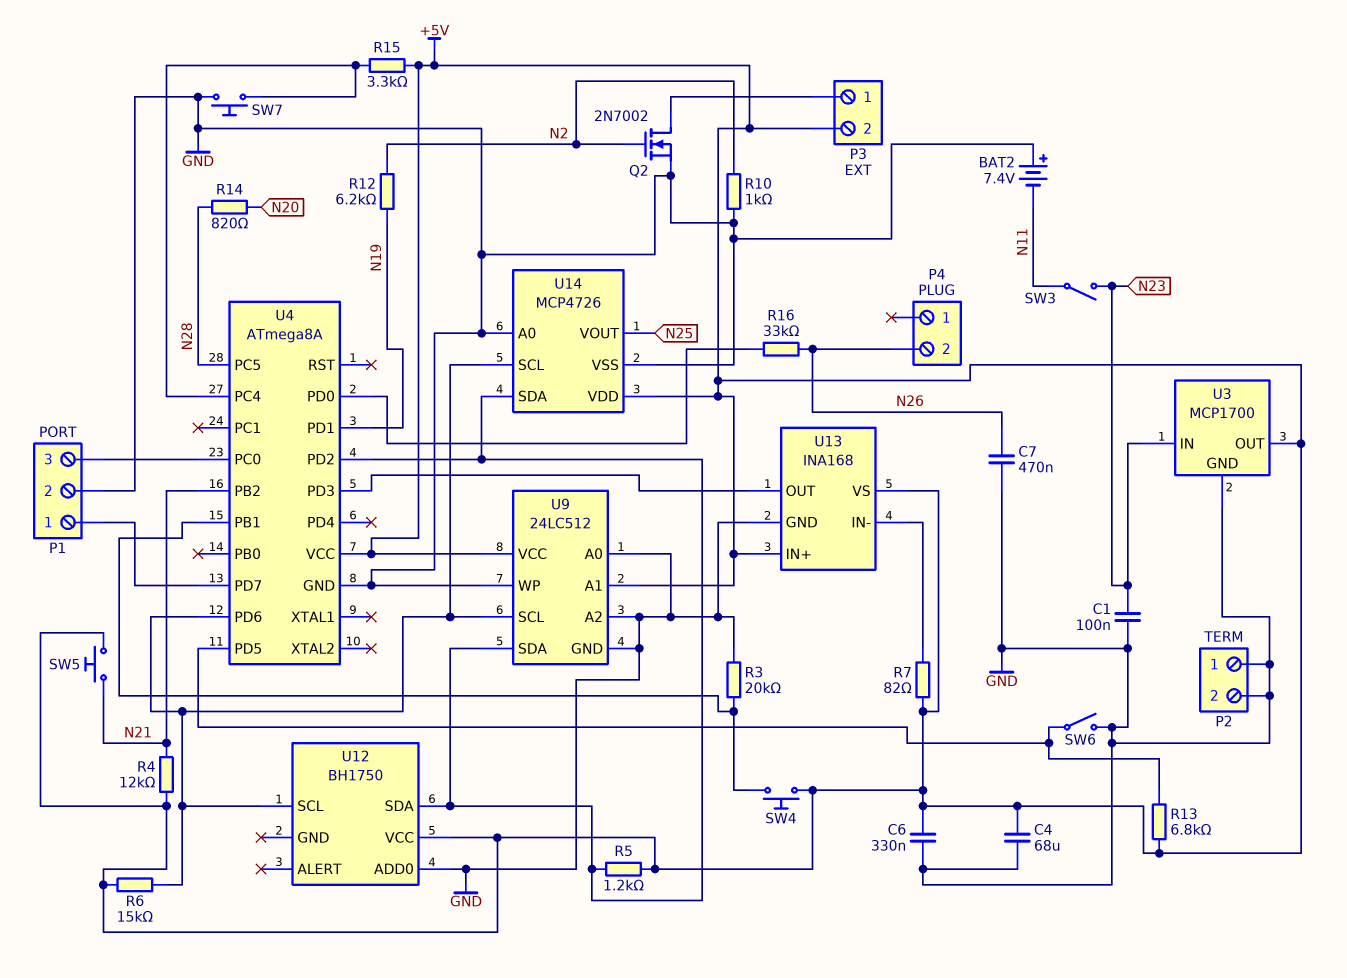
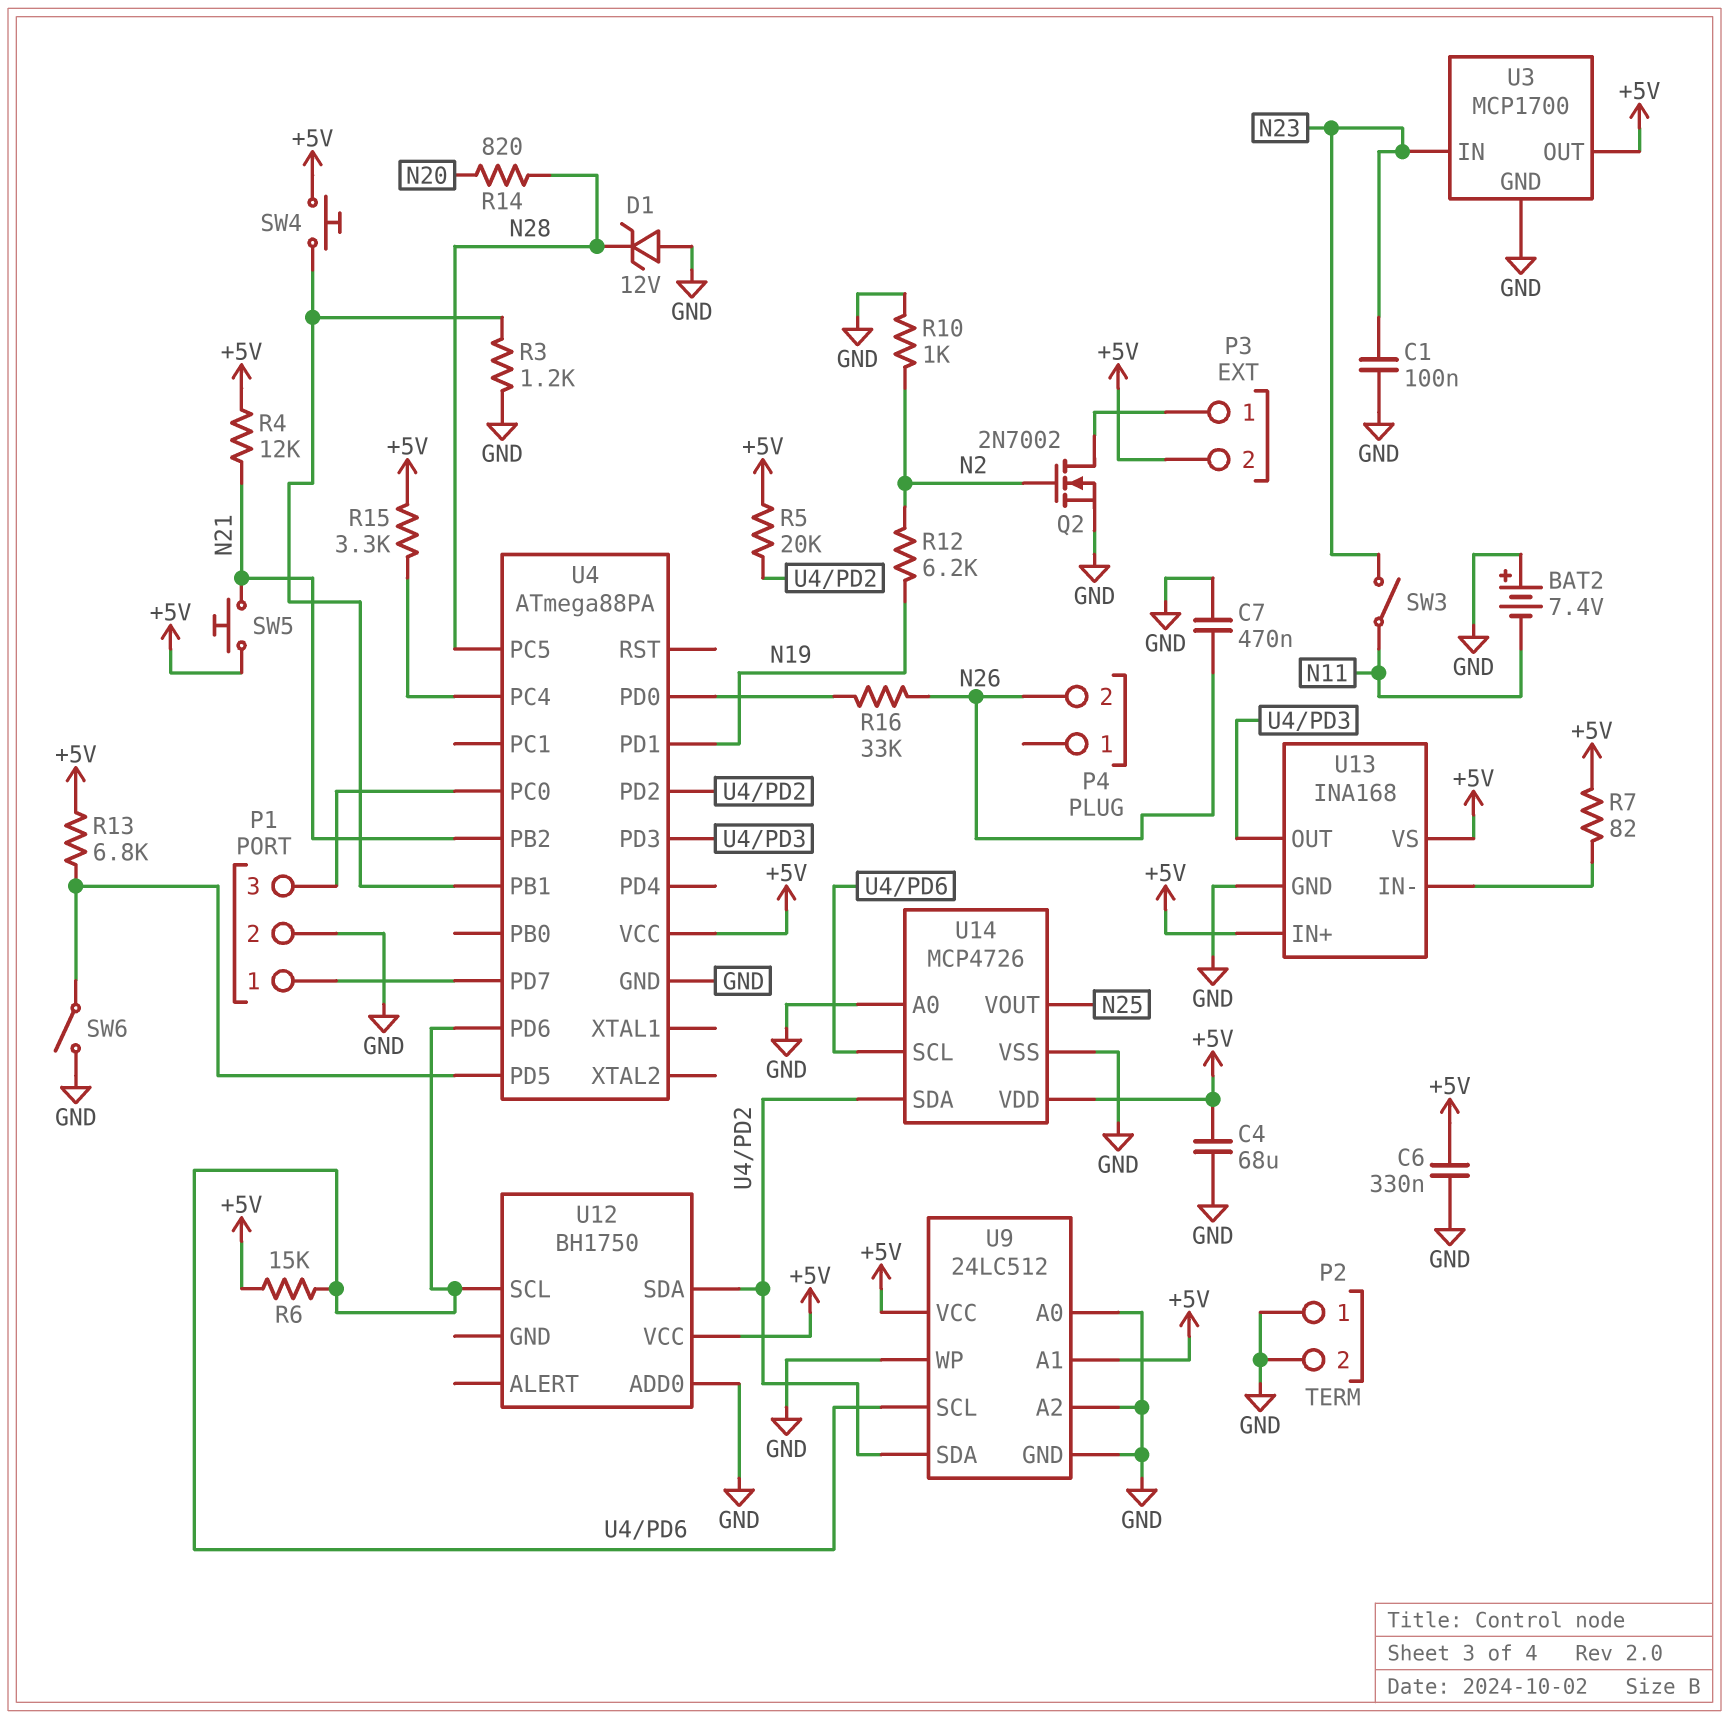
D1: none -> zener 12V (A GND, K N28)
R3: 20k (GND, U4/PB1) -> 1.2k (GND, U4/PB1)
R5: 1.2k (+5V, U4/PD2) -> 20k (+5V, U4/PD2)
SW7: button (GND, U4/PC4) -> none
U4: ATmega8A -> ATmega88PA

